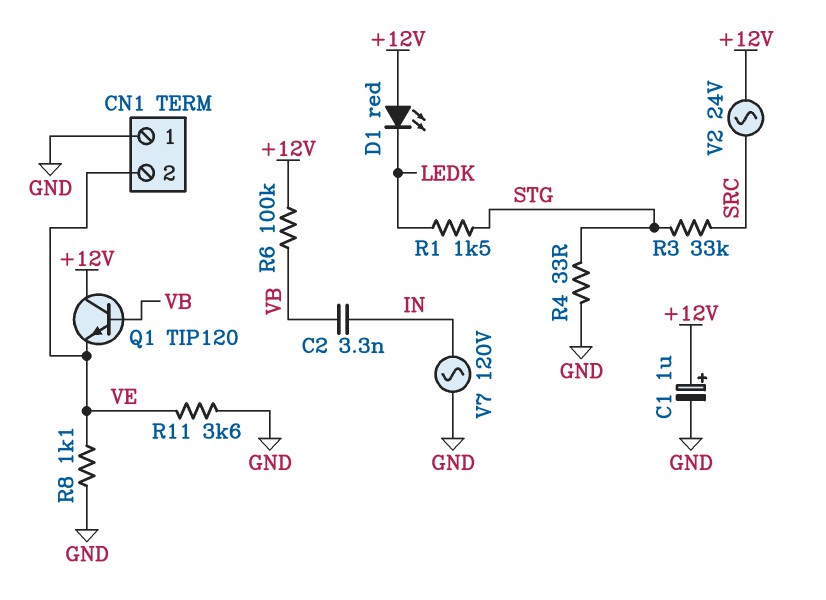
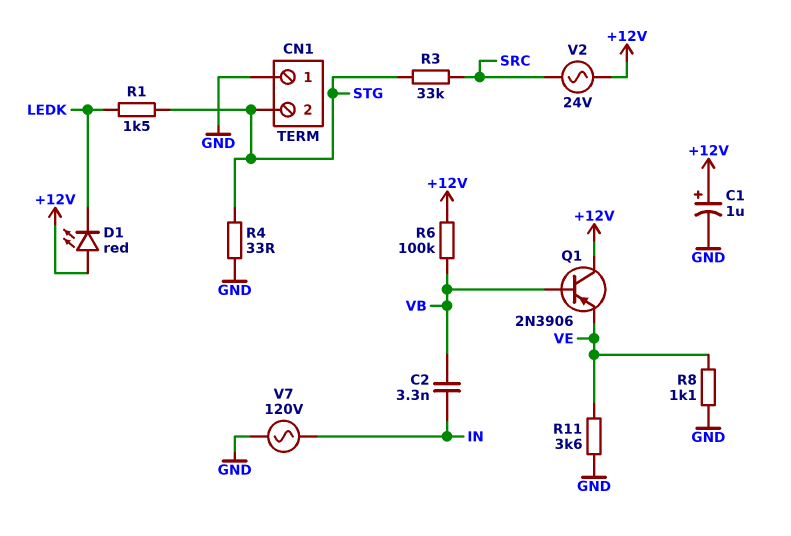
CN1 pin 2: VE -> STG
Q1: NPN TIP120 (B VB, C +12V, E VE) -> PNP 2N3906 (B VB, C +12V, E VE)

